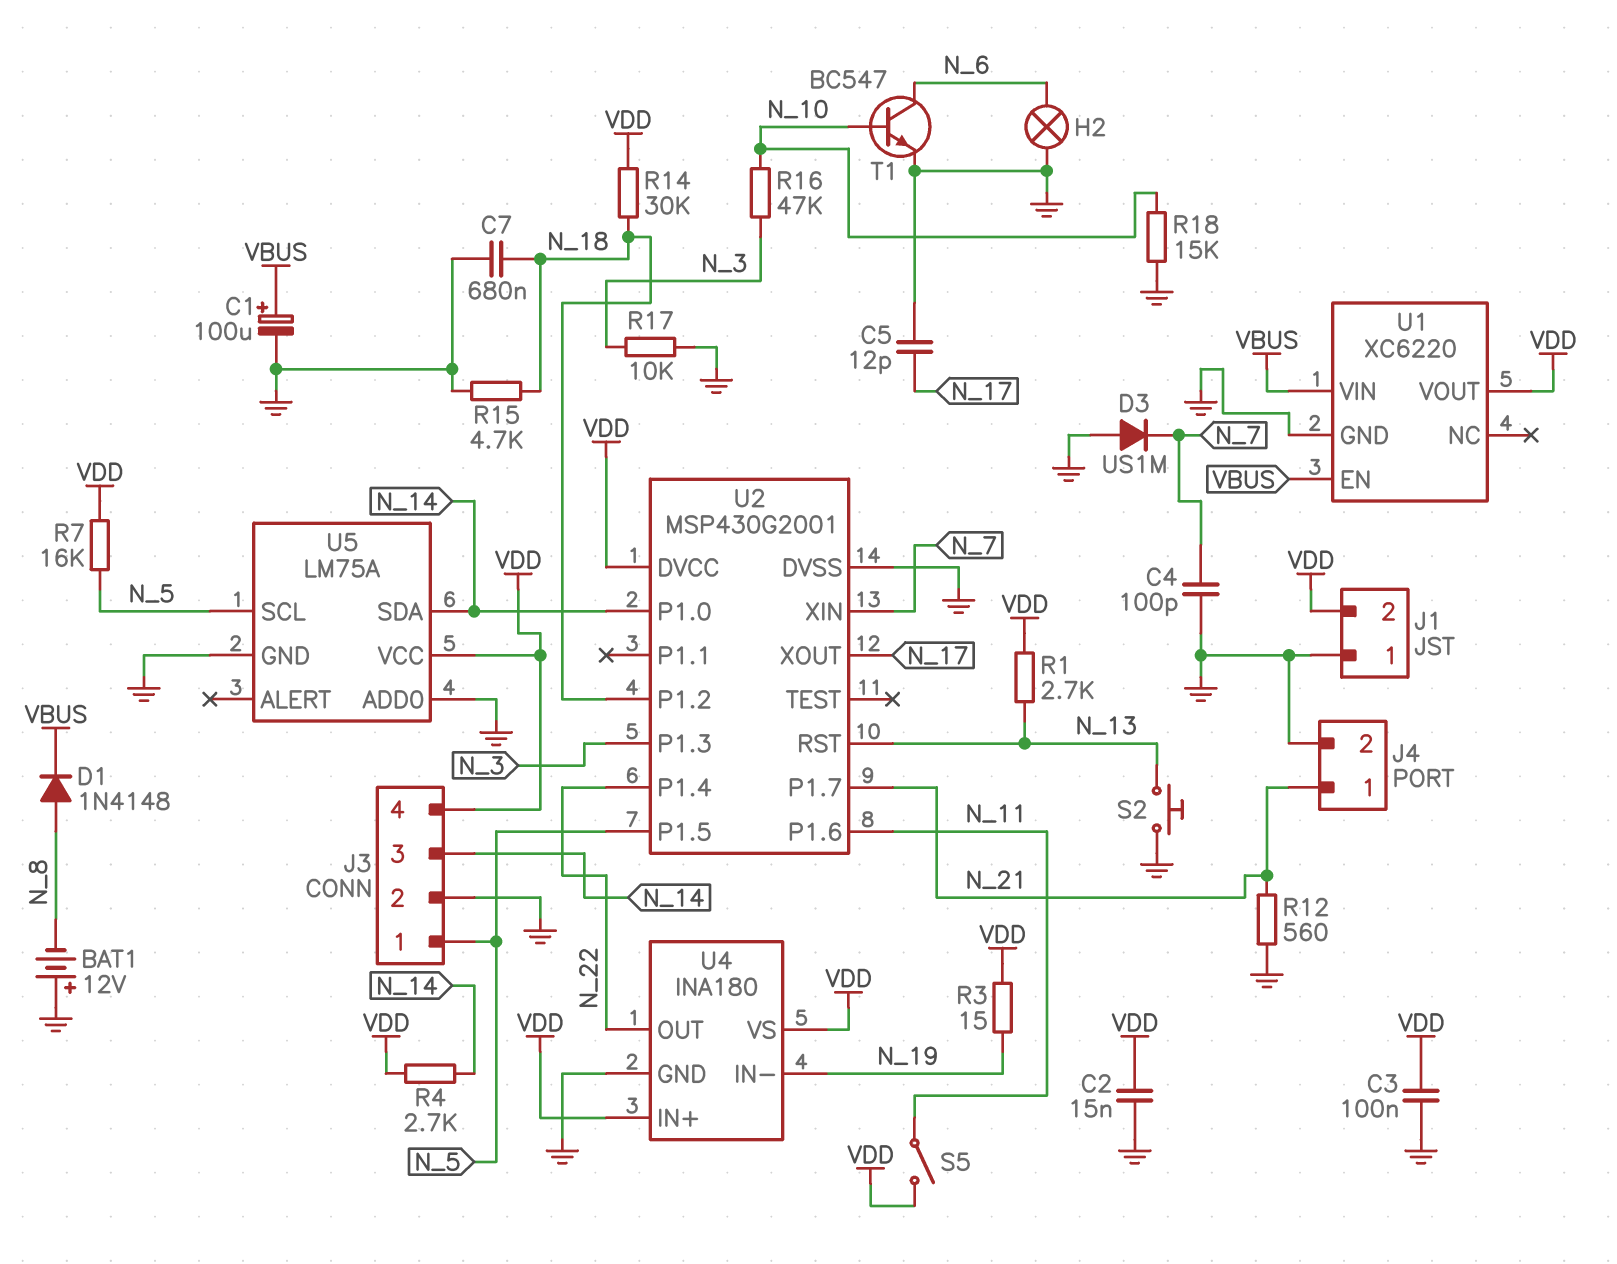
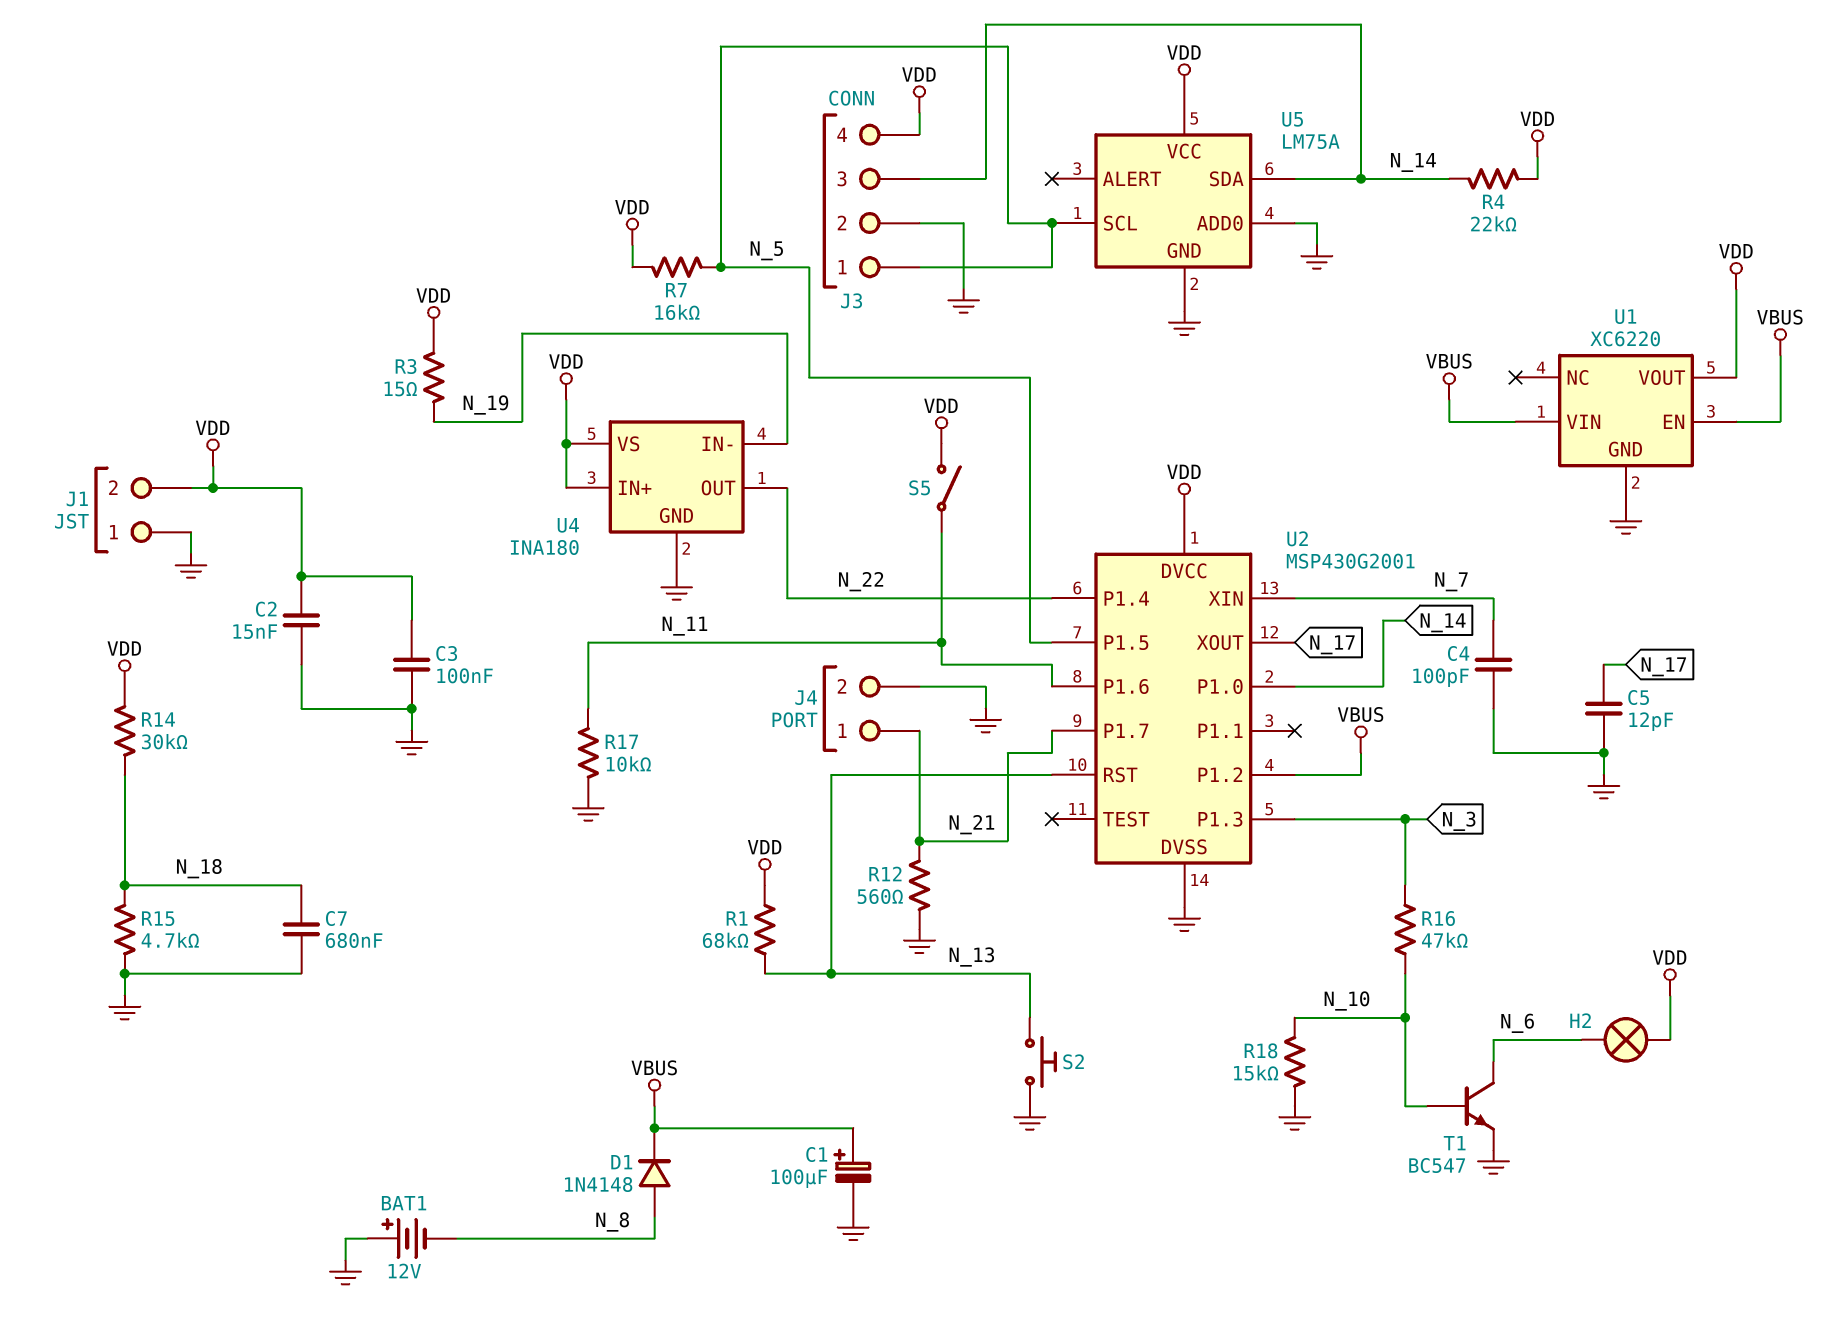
D3: diode US1M (A GND, K N_7) -> none
H2: lamp (GND, N_6) -> lamp (N_6, VDD)
R1: 2.7k (N_13, VDD) -> 68k (N_13, VDD)
R4: 2.7k (N_14, VDD) -> 22k (N_14, VDD)
R17: 10k (GND, N_3) -> 10k (GND, N_11)
U2 pin P1.2: N_18 -> VBUS

